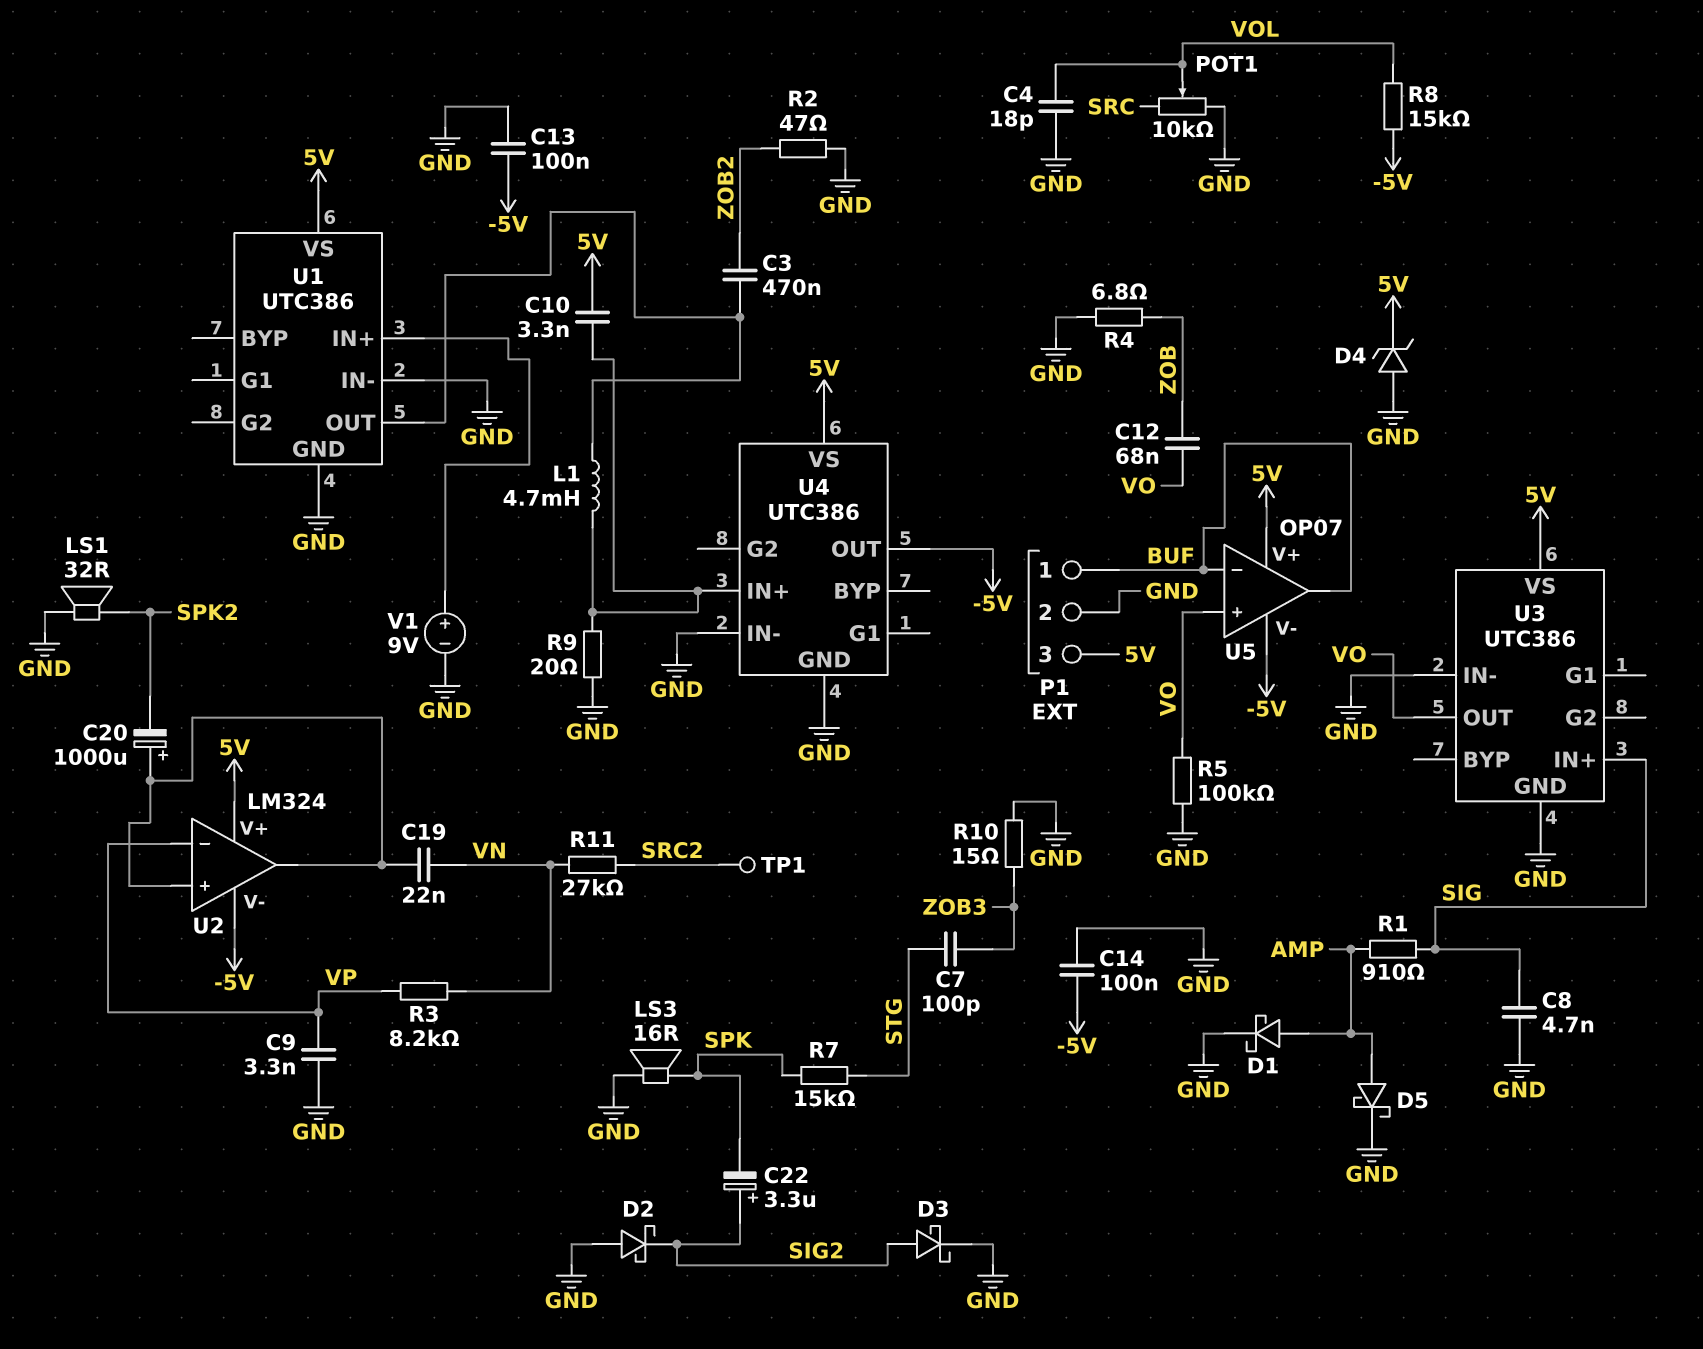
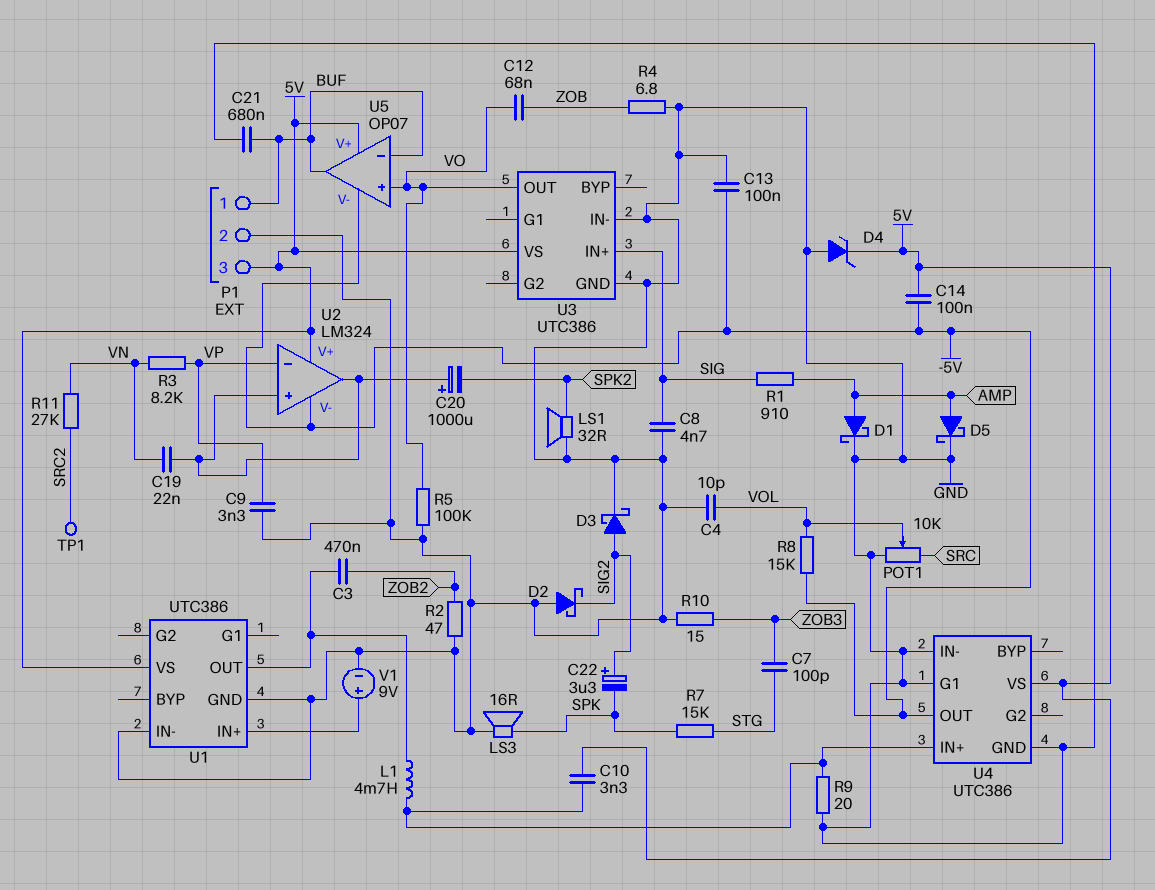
C4: 18pF (GND, VOL) -> 10pF (GND, VOL)
C14: 100nF (-5V, GND) -> 100nF (-5V, 5V)
C21: none -> 680nF (BUF, GND)
U4 pin G1: none -> GND

